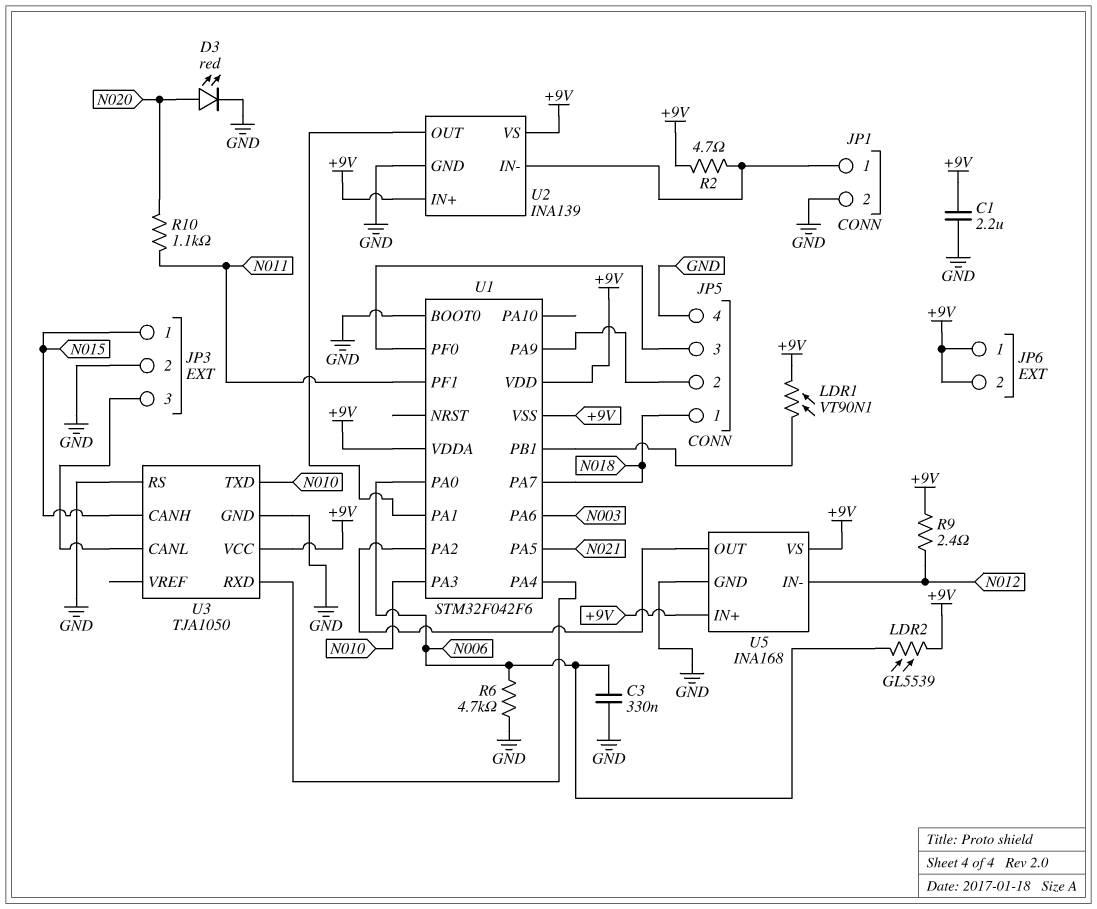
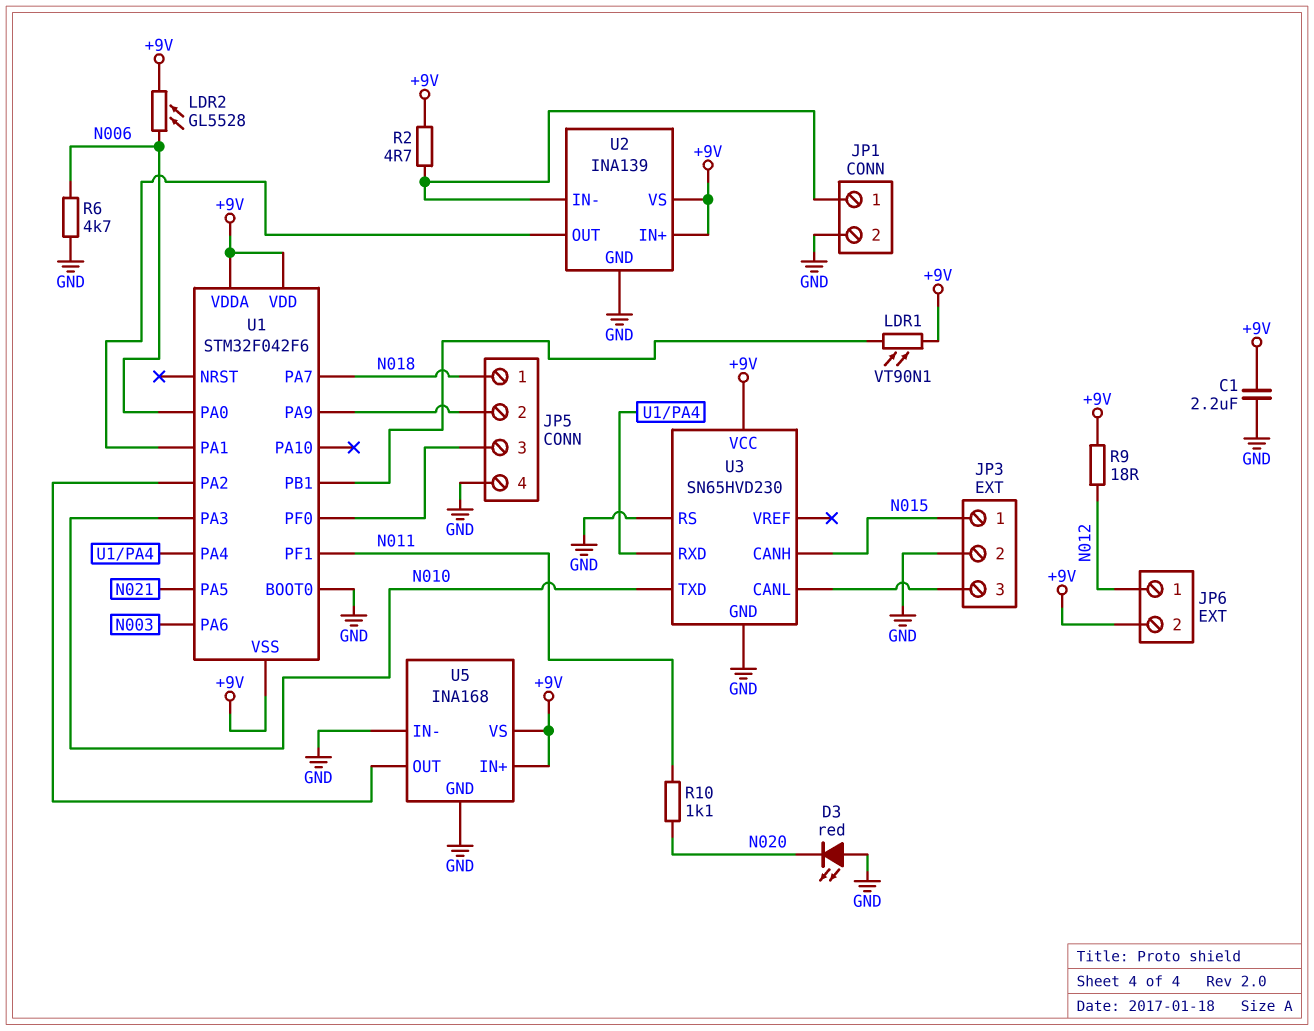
C3: 330nF (GND, N006) -> none
D3: LED red (A N020, K GND) -> LED red (A GND, K N020)
JP6 pin 1: +9V -> N012
LDR2: GL5539 (+9V, N006) -> GL5528 (+9V, N006)
R9: 2.4 (+9V, N012) -> 18 (+9V, N012)
U3: TJA1050 -> SN65HVD230
U5 pin IN-: N012 -> GND

